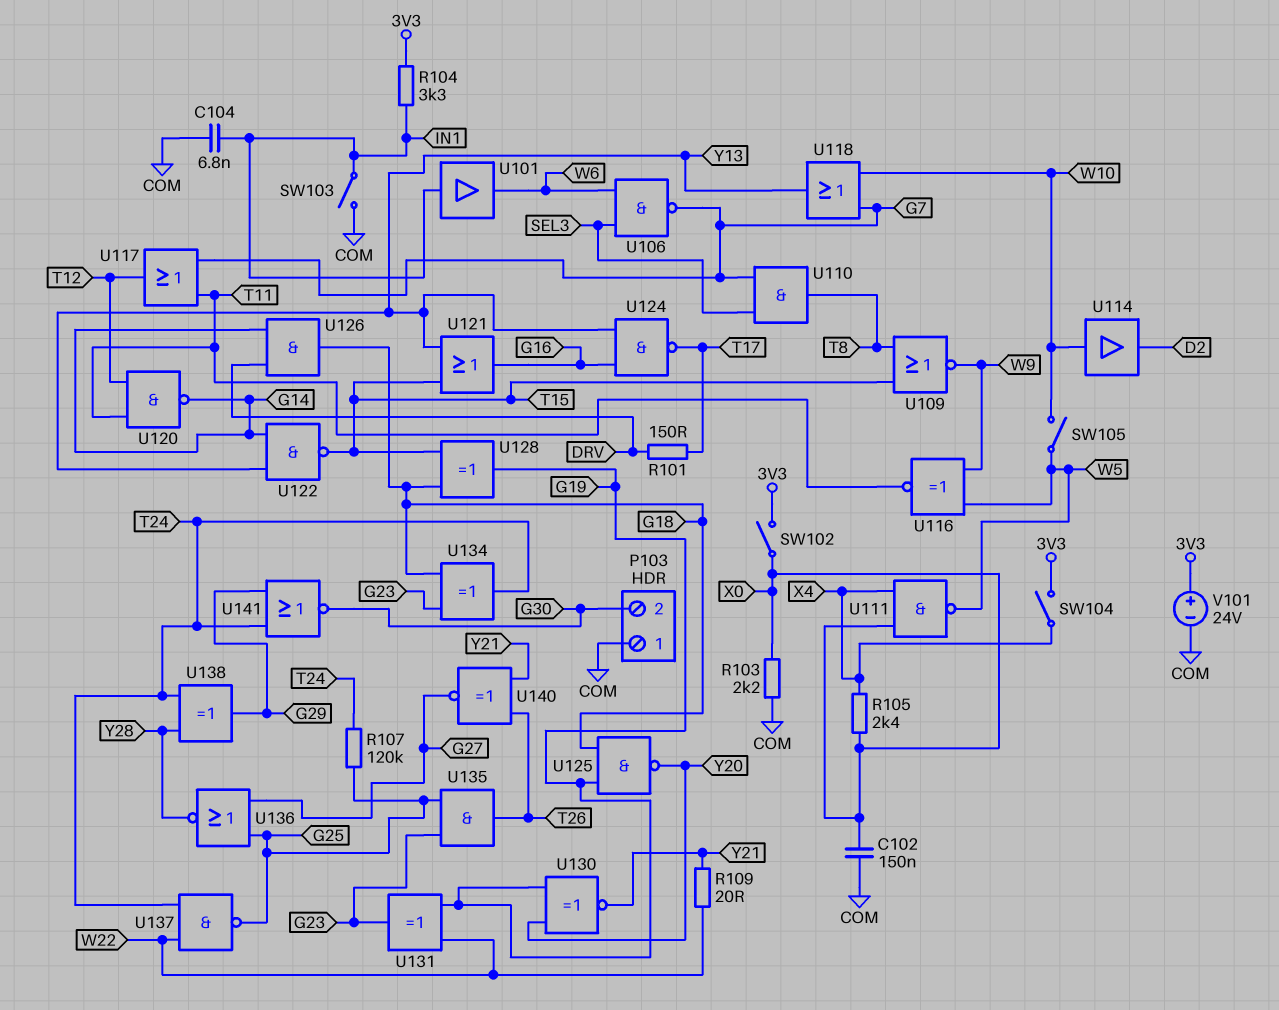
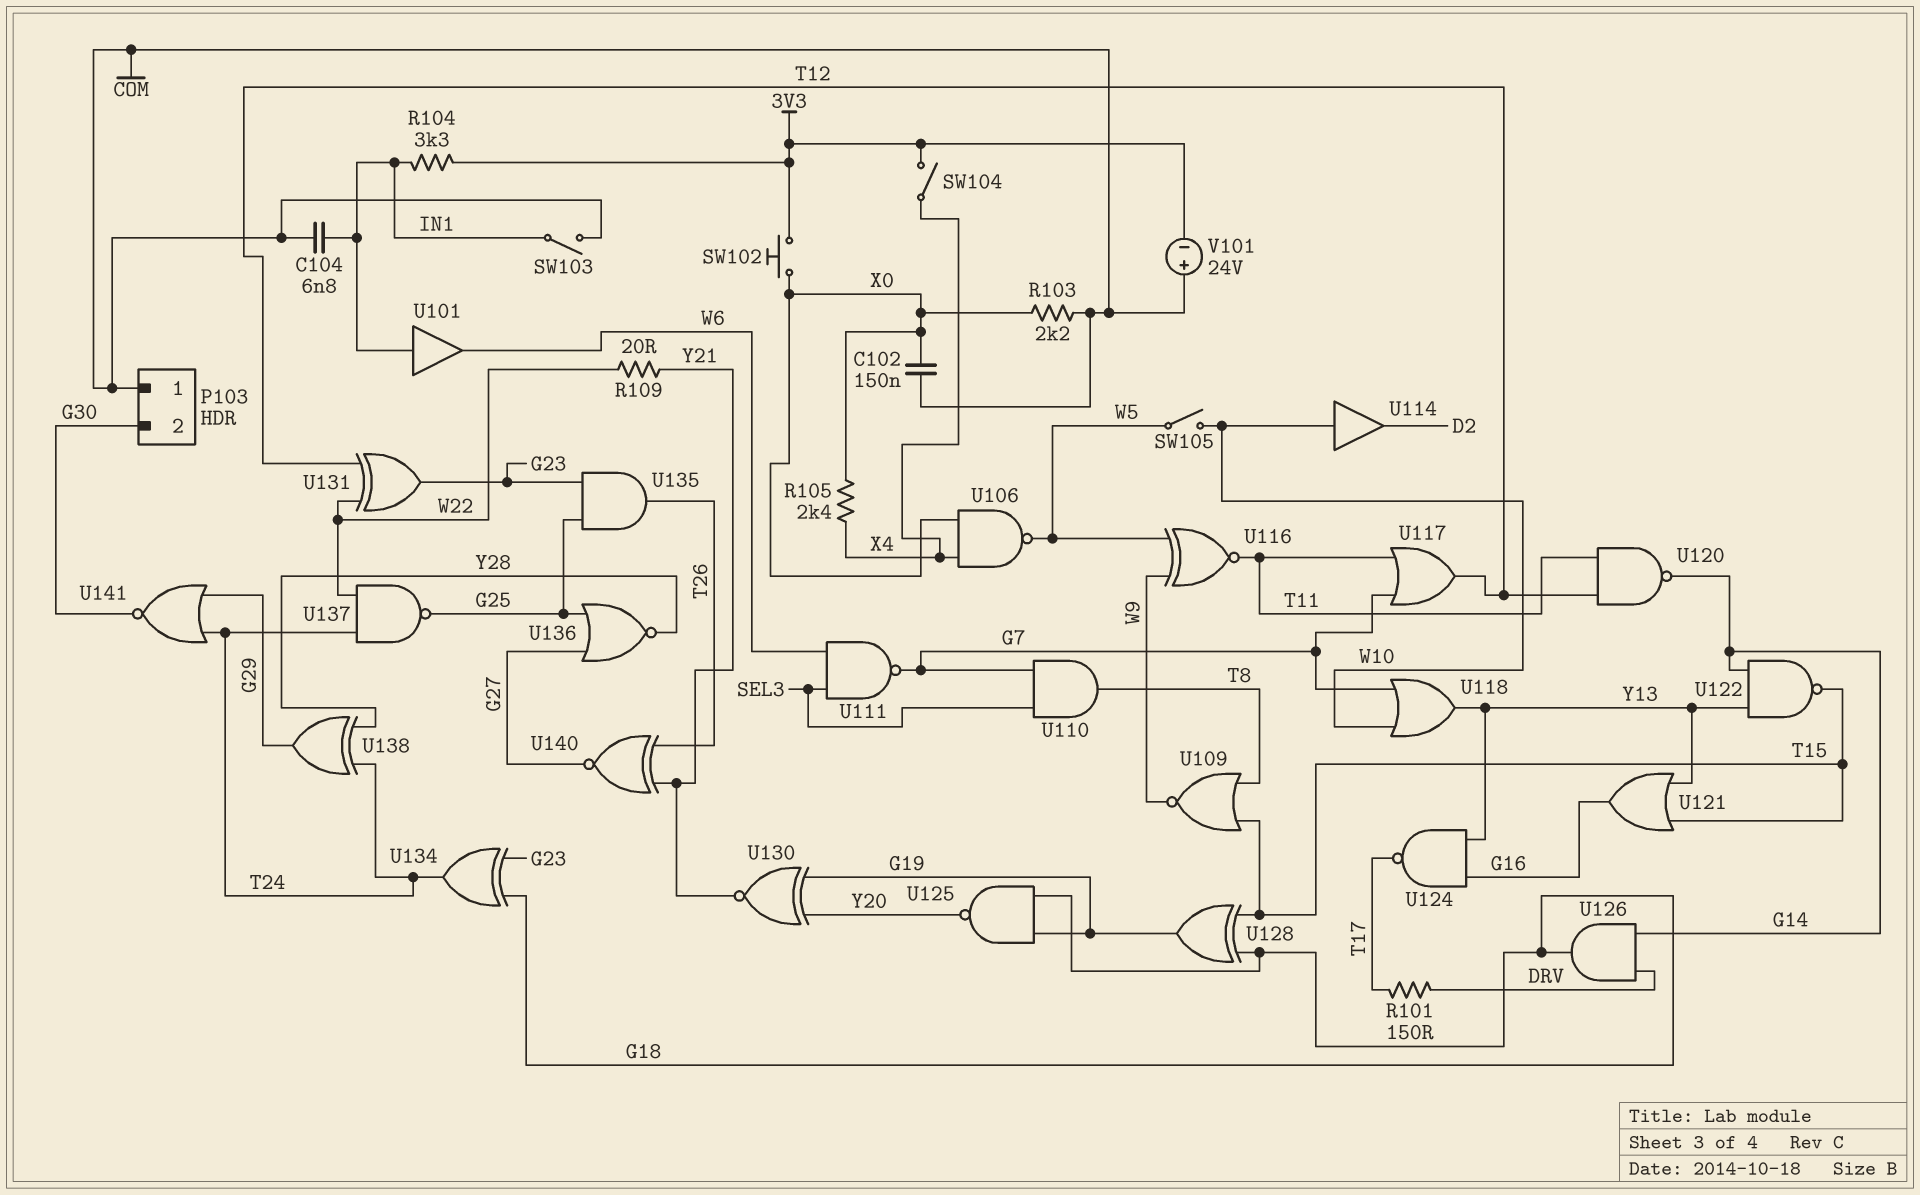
R107: 120k (G25, T24) -> none
SW102: switch (3V3, X0) -> button (3V3, X0)
U106: NAND (in SEL3, in W6, out G7) -> NAND (in X0, in X4, out W5)
U111: NAND (in X0, in X4, out W5) -> NAND (in SEL3, in W6, out G7)
U131: XOR (in G19, in W22, out G23) -> XOR (in T12, in W22, out G23)
V101: 24V (plus 3V3, minus COM) -> 24V (plus COM, minus 3V3)

